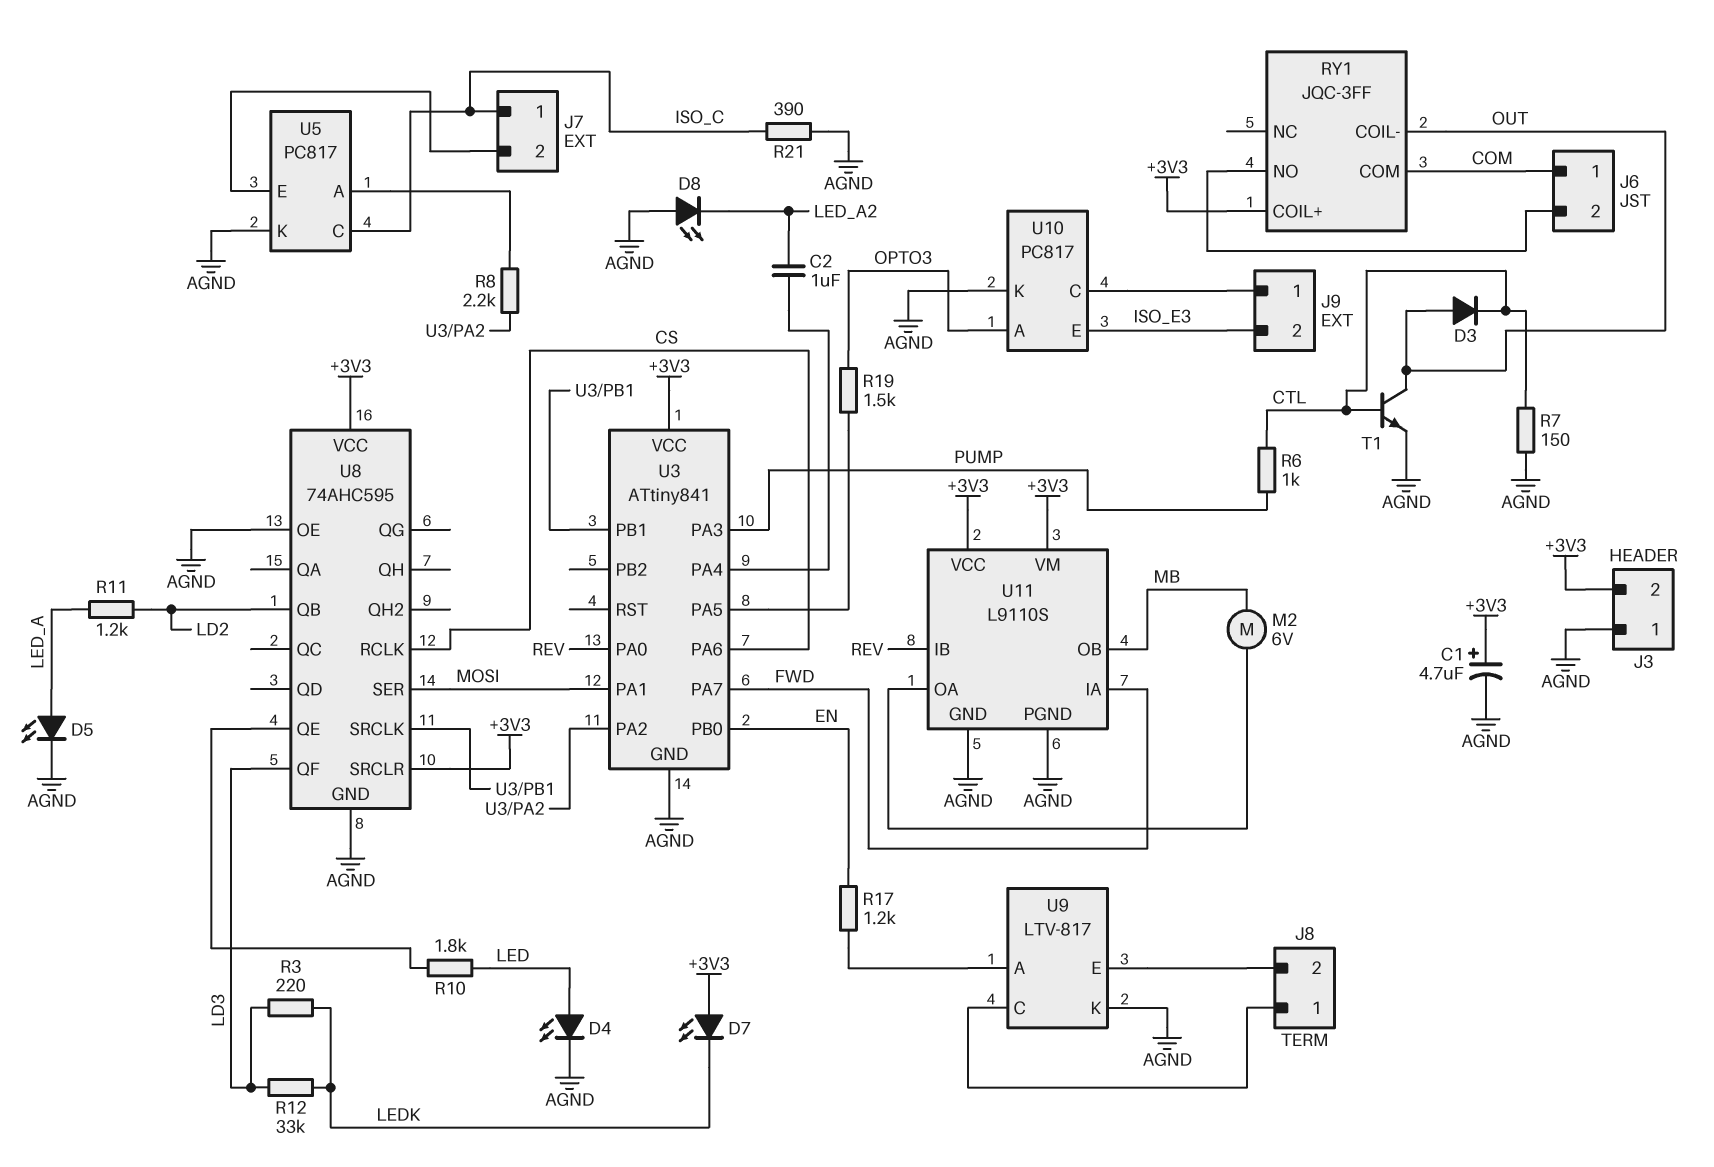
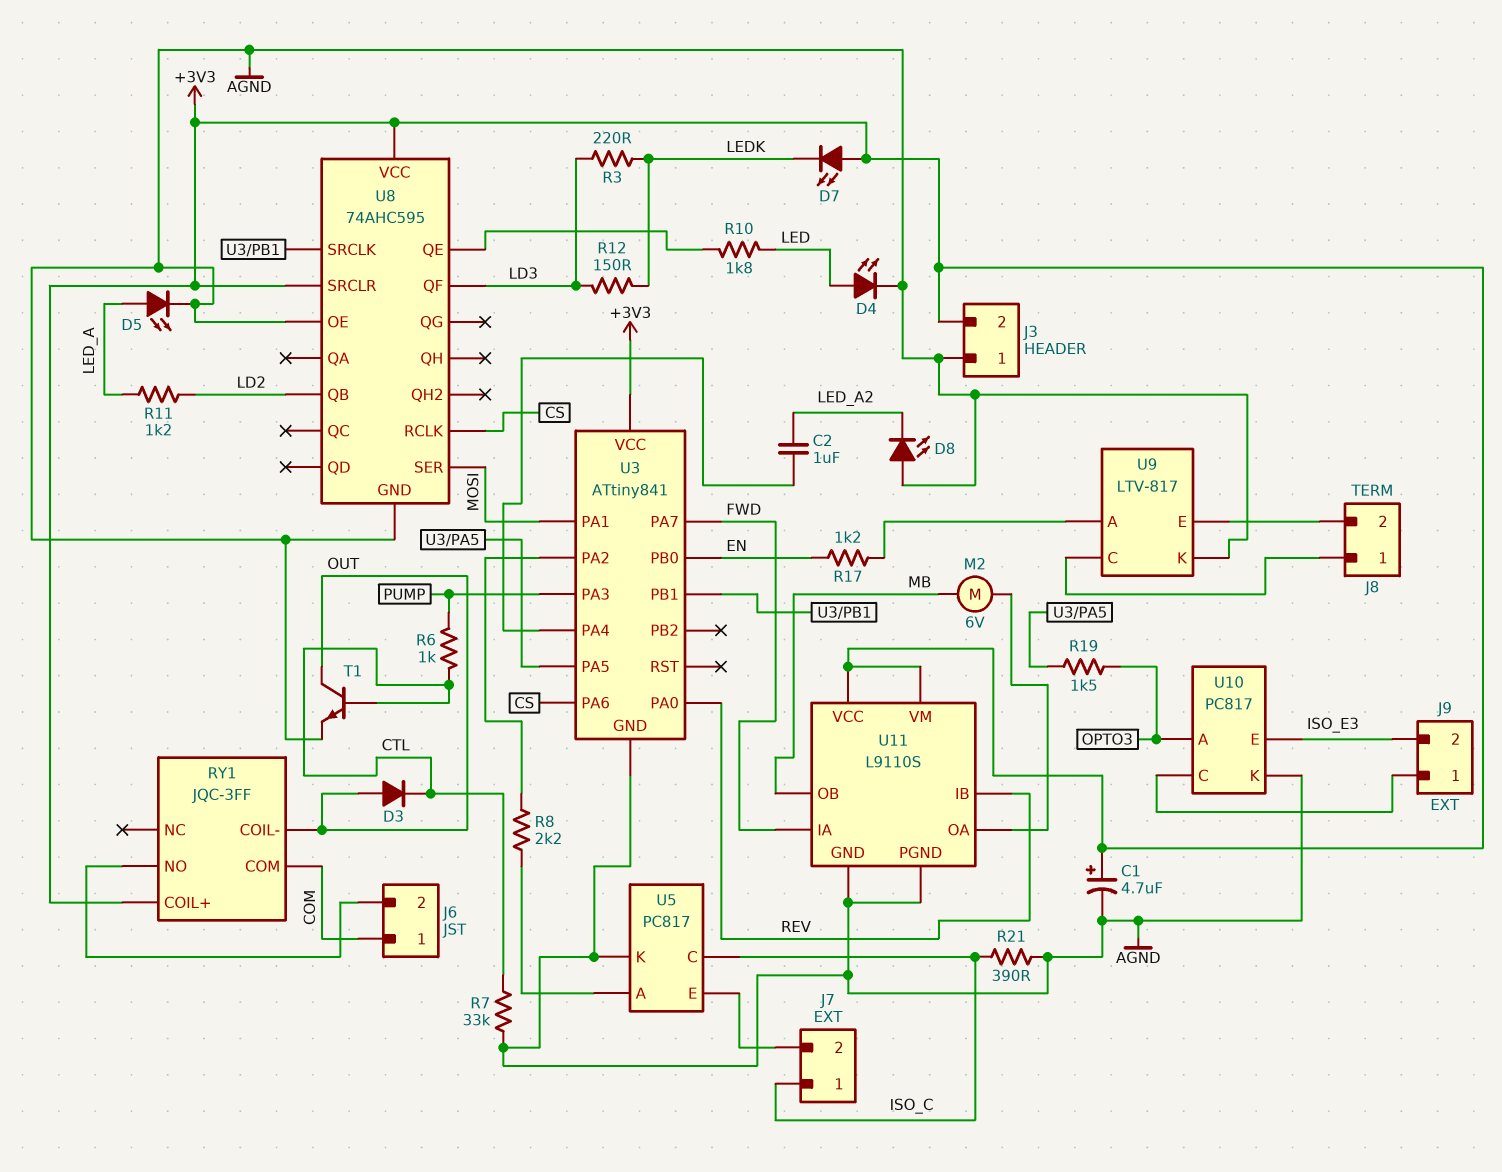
R7: 150 (AGND, CTL) -> 33k (AGND, CTL)
R12: 33k (LD3, LEDK) -> 150 (LD3, LEDK)

